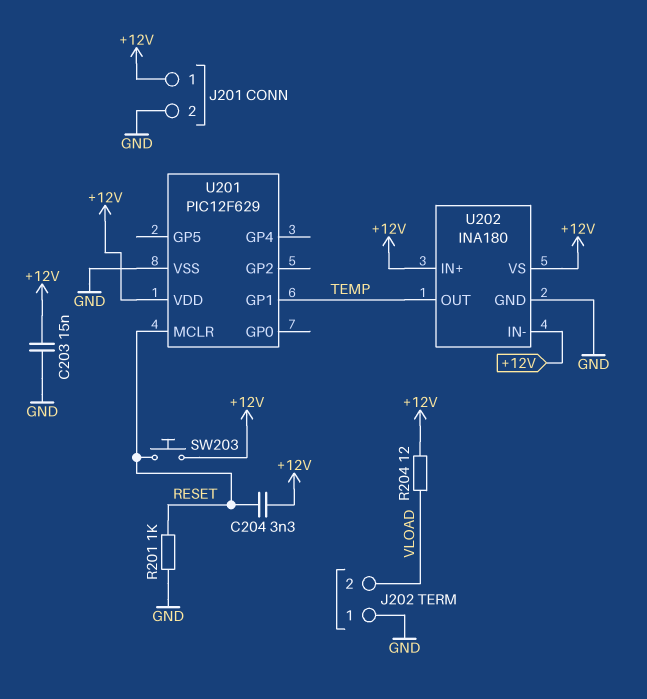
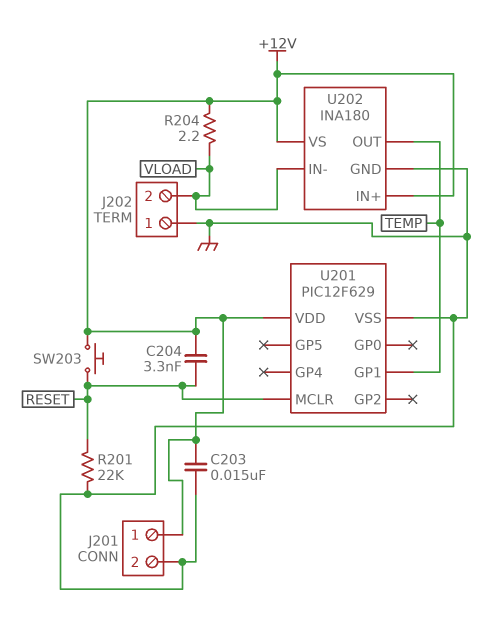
R201: 1k (GND, RESET) -> 22k (GND, RESET)
R204: 12 (+12V, VLOAD) -> 2.2 (+12V, VLOAD)
U202 pin IN-: +12V -> VLOAD

